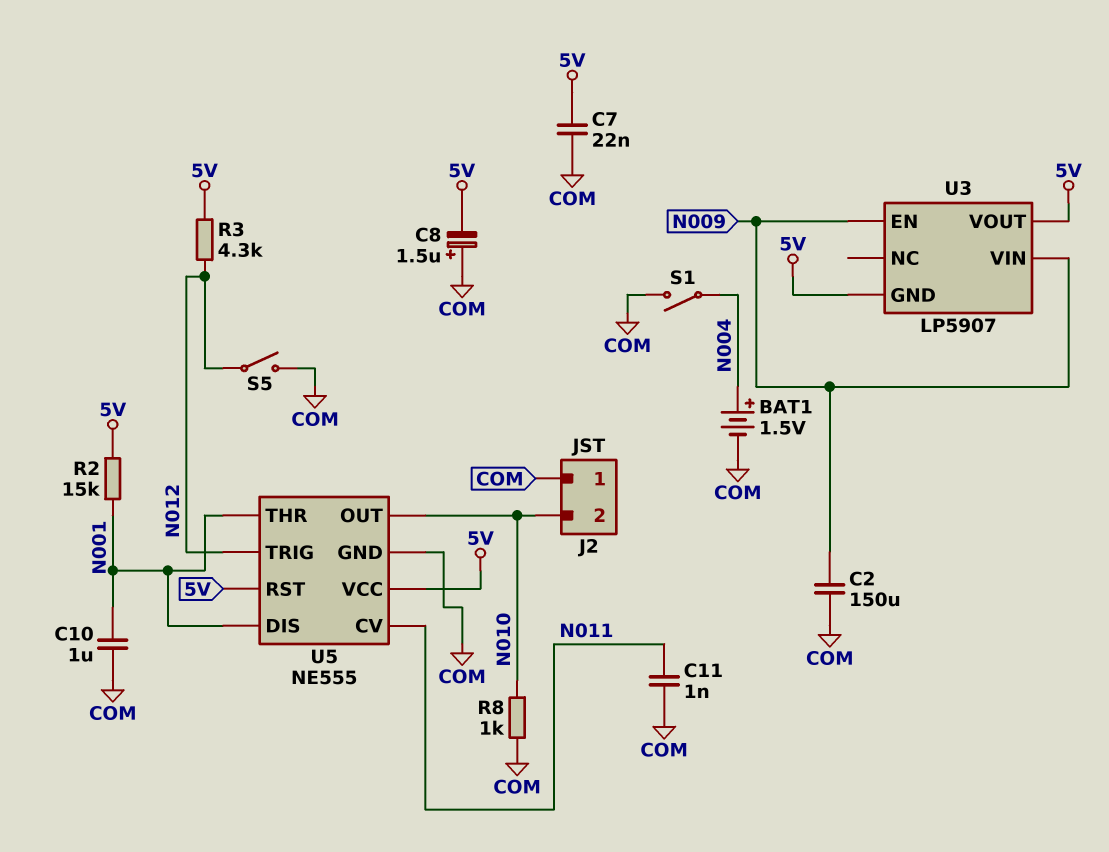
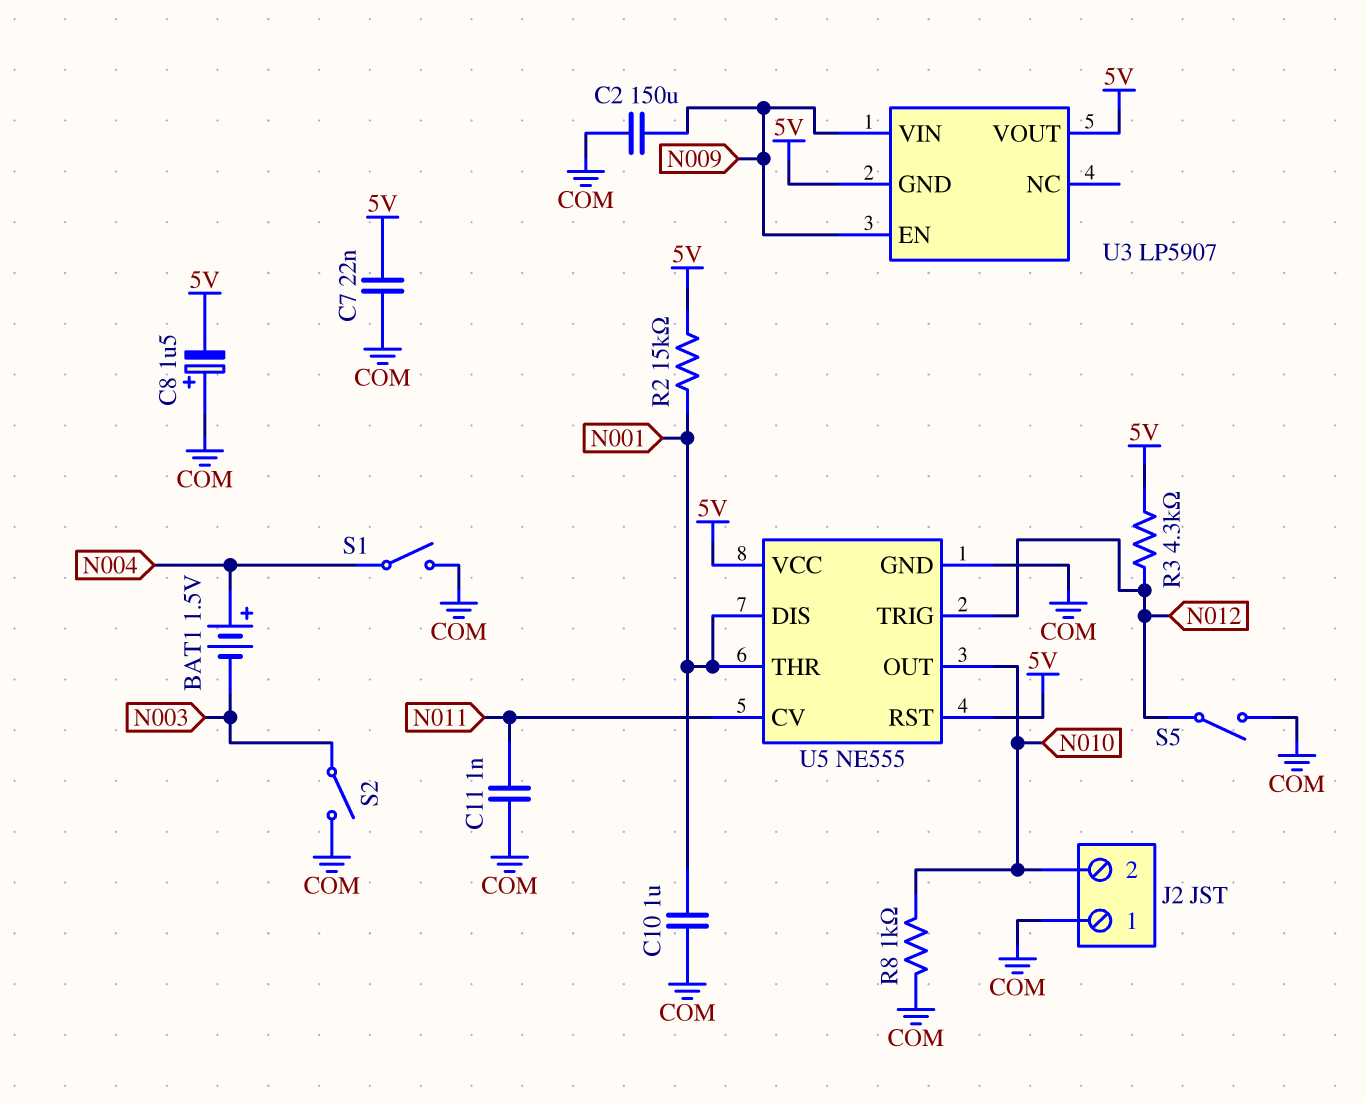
BAT1: 1.5V (plus N004, minus COM) -> 1.5V (plus N004, minus N003)
S2: none -> switch (COM, N003)

